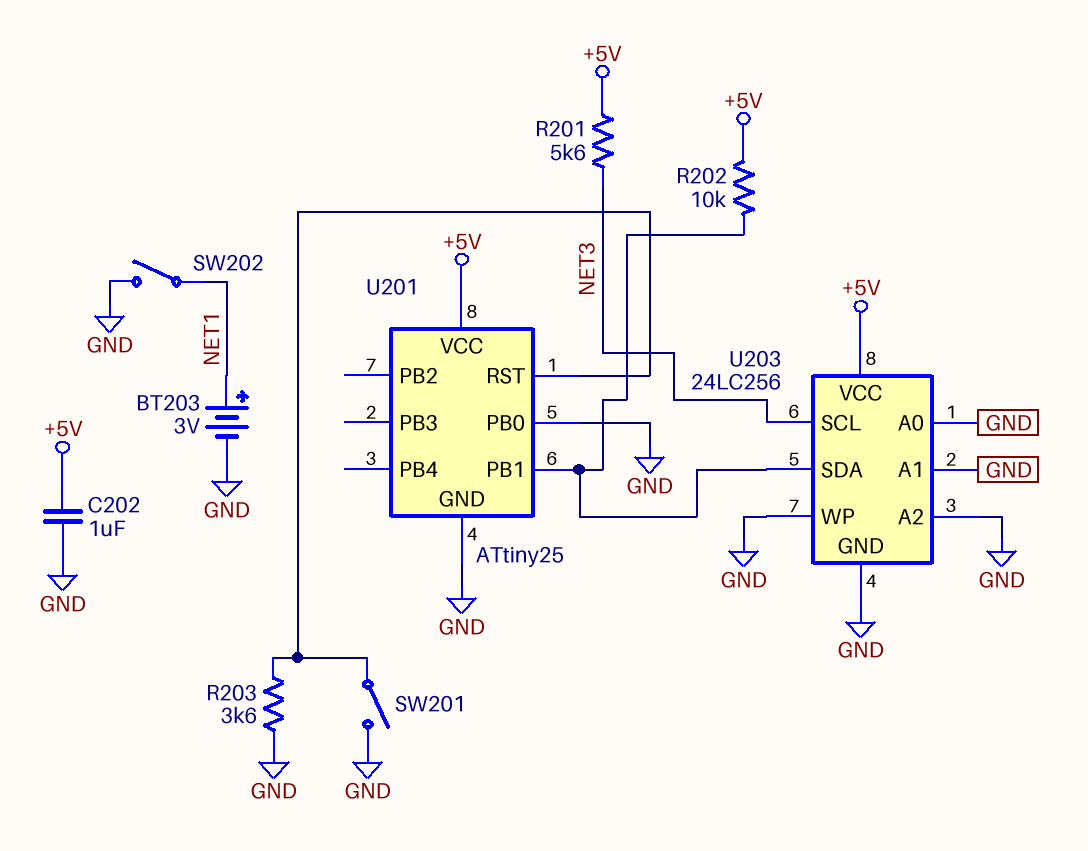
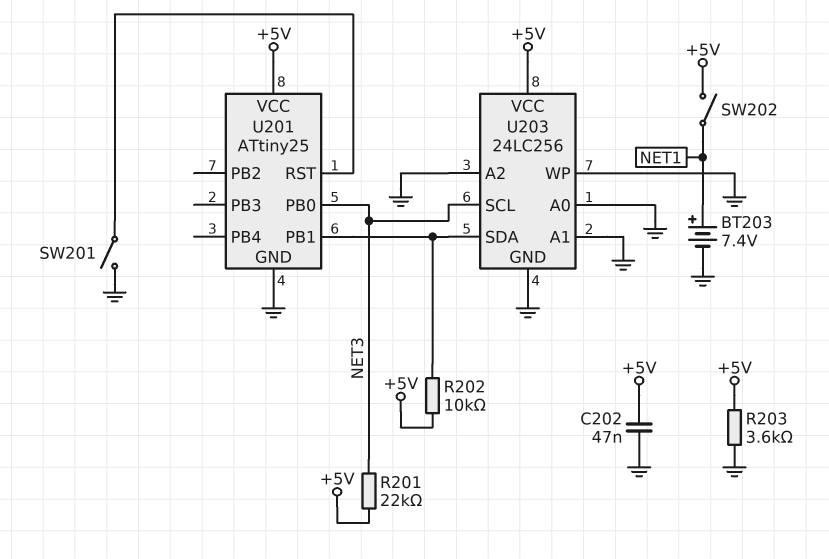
BT203: 3V (plus NET1, minus GND) -> 7.4V (plus NET1, minus GND)
C202: 1uF (+5V, GND) -> 47nF (+5V, GND)
R201: 5.6k (+5V, NET3) -> 22k (+5V, NET3)
R203: 3.6k (GND, U201/RST) -> 3.6k (+5V, GND)
SW202: switch (GND, NET1) -> switch (+5V, NET1)
U201 pin PB0: GND -> NET3

